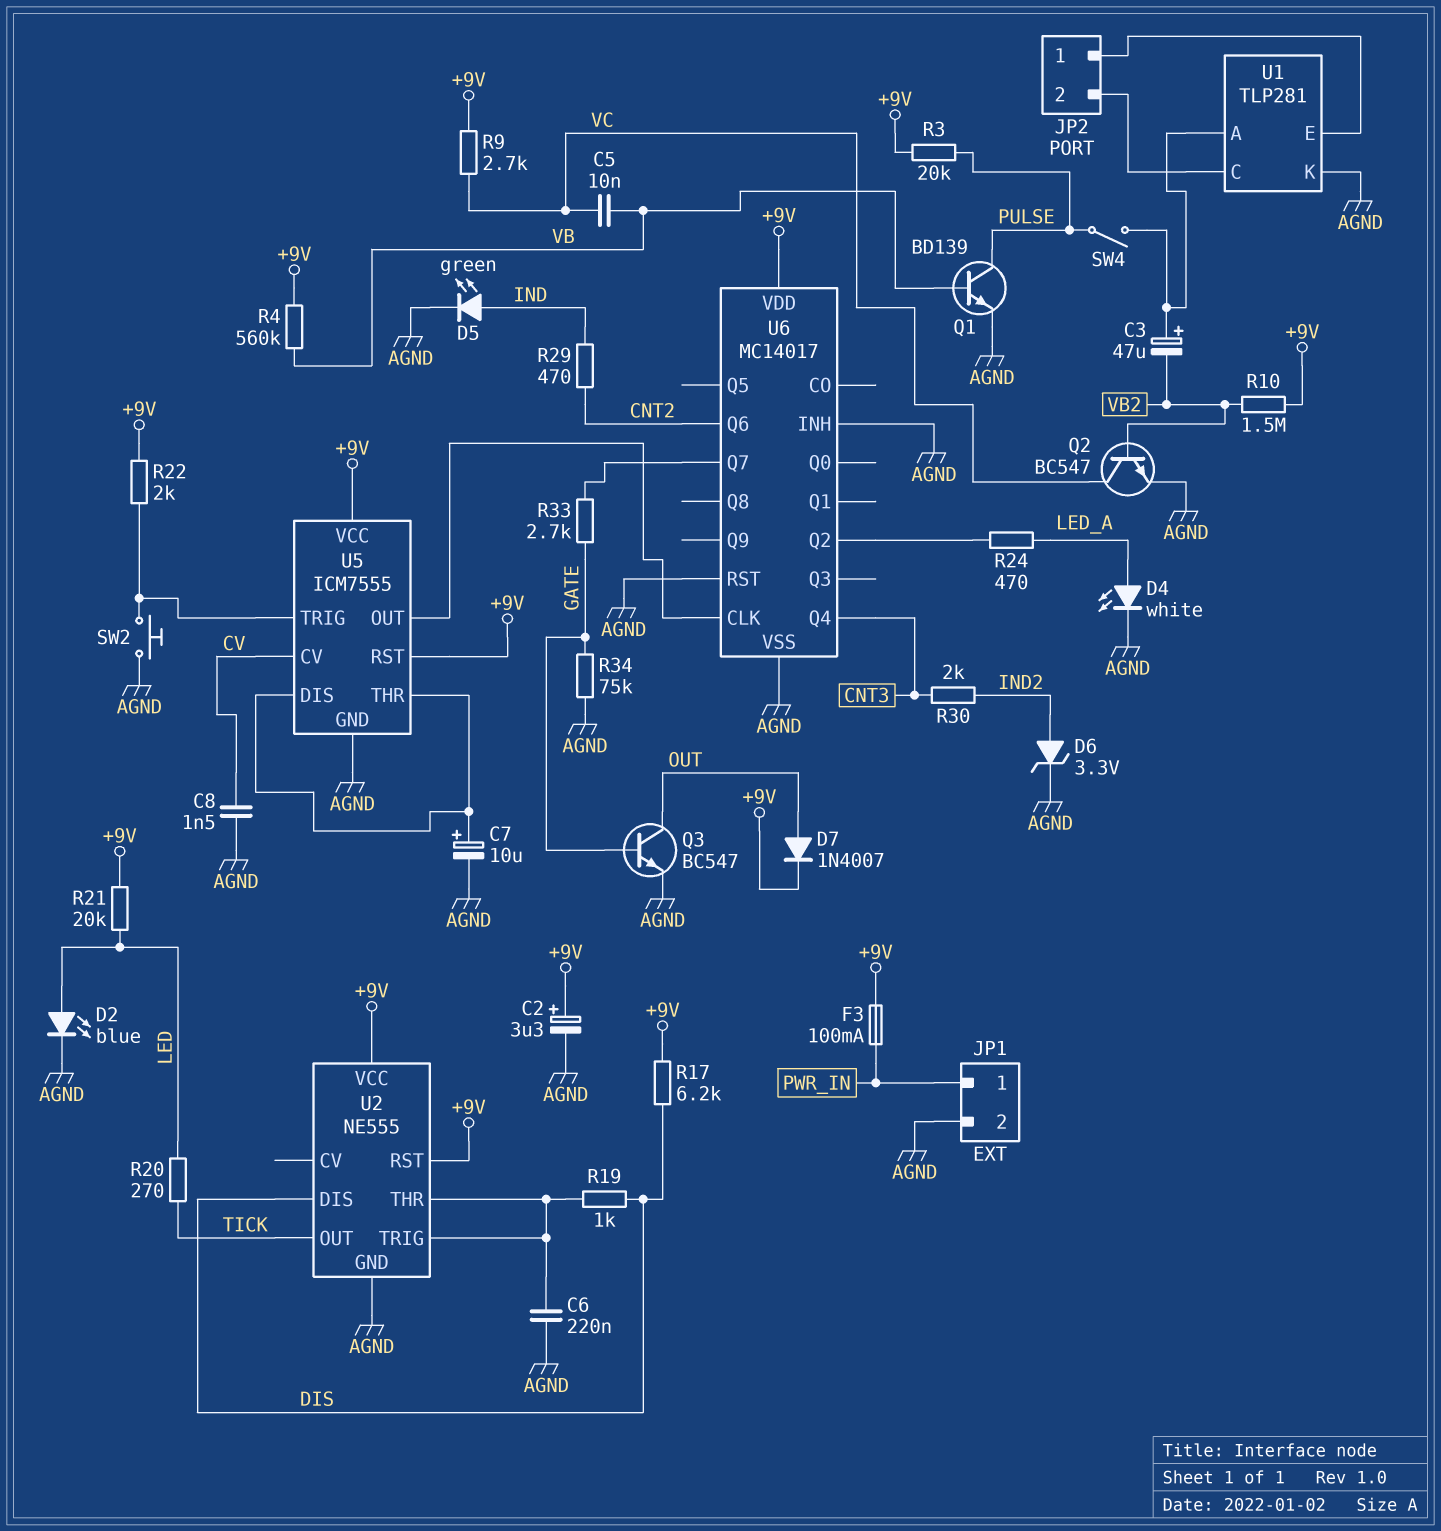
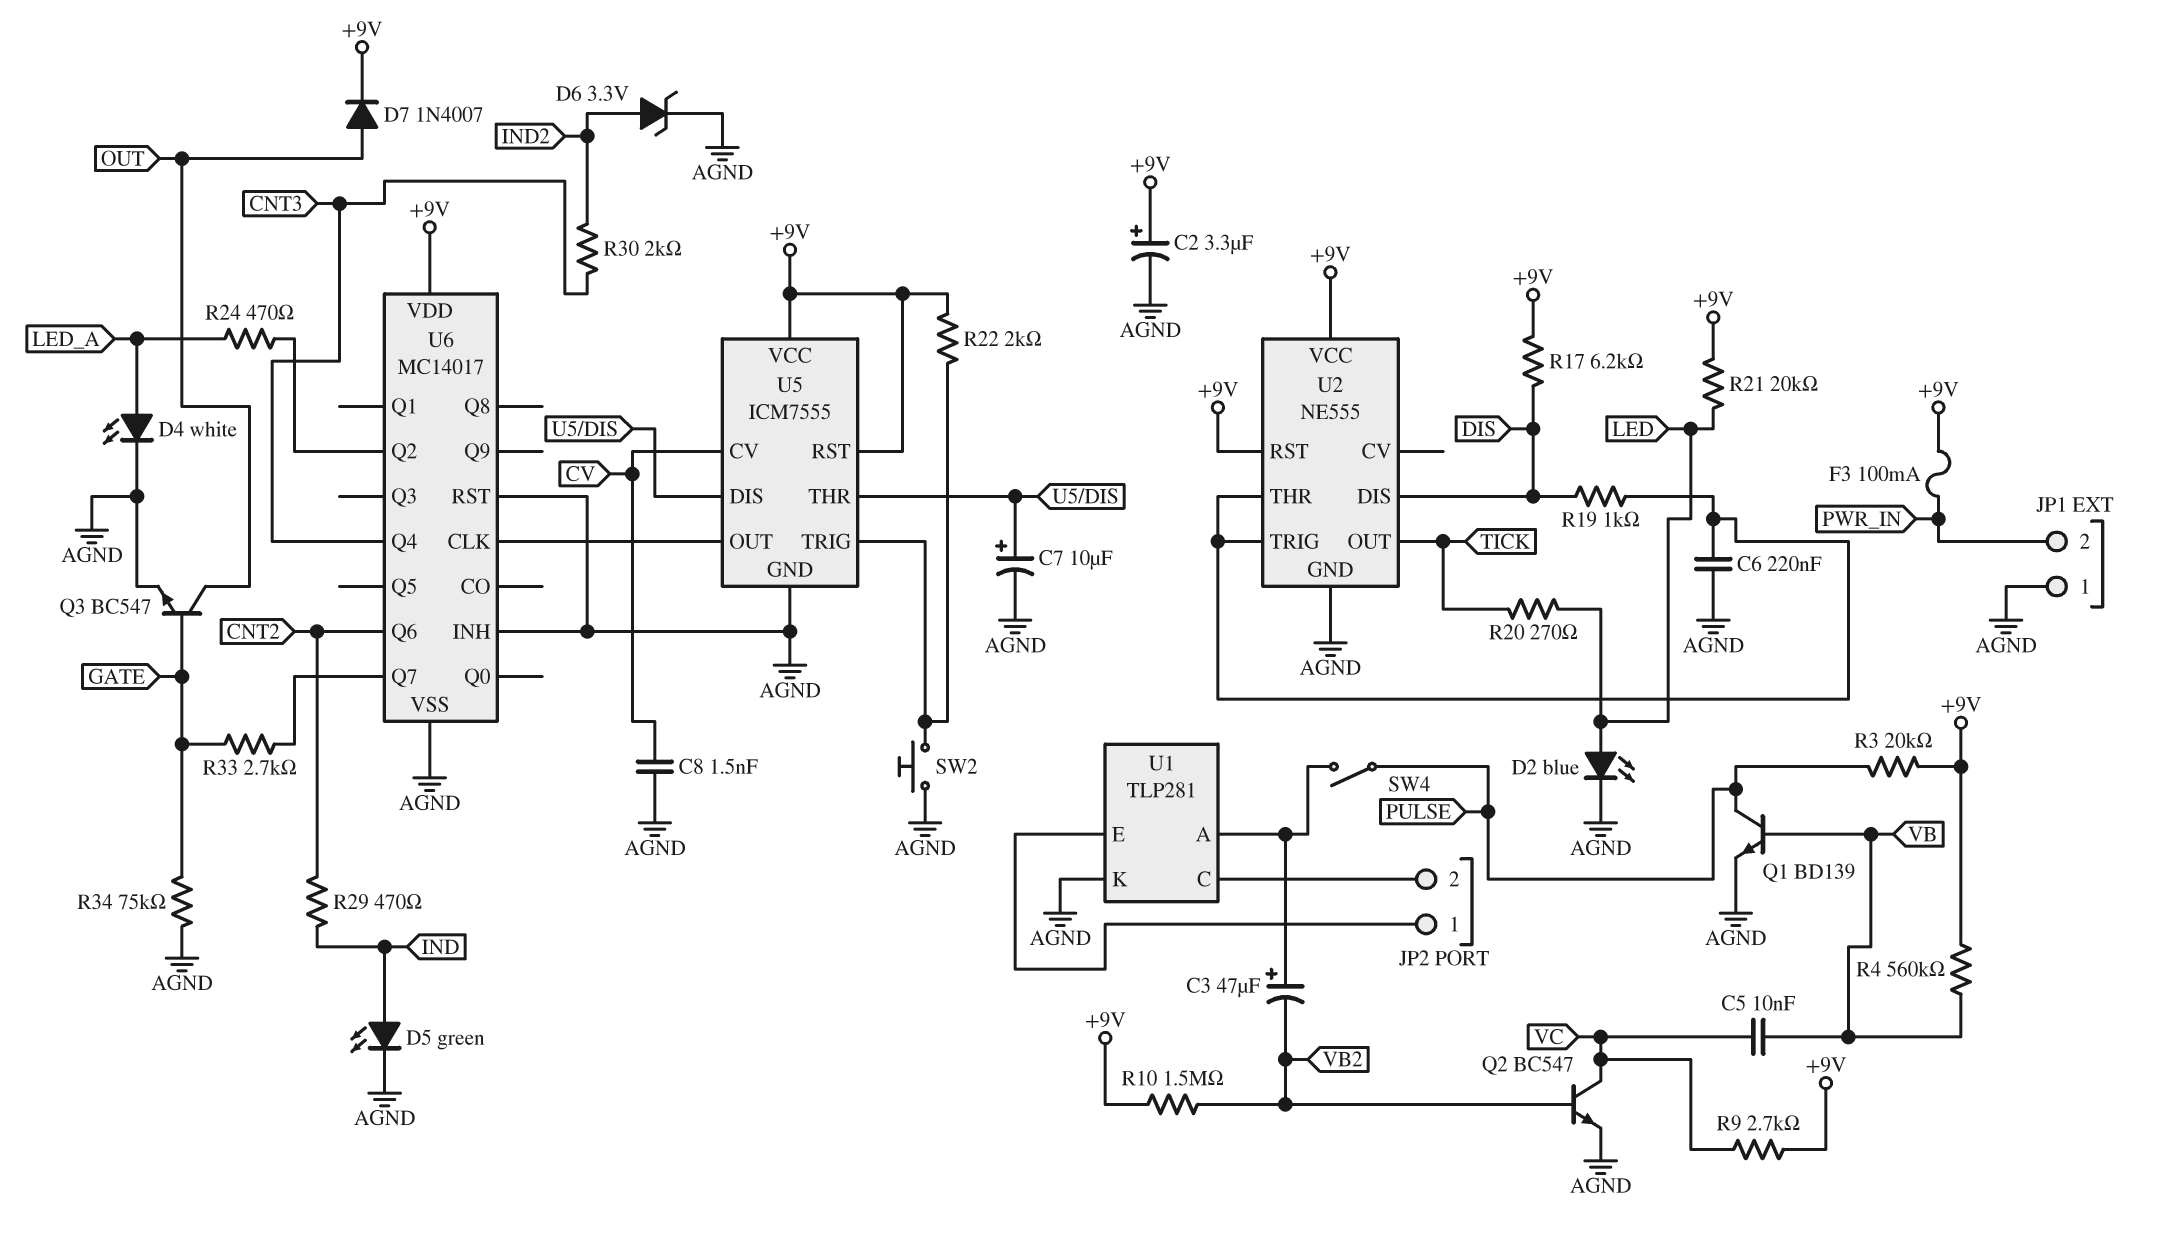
JP1 pin 1: PWR_IN -> AGND
JP1 pin 2: AGND -> PWR_IN

